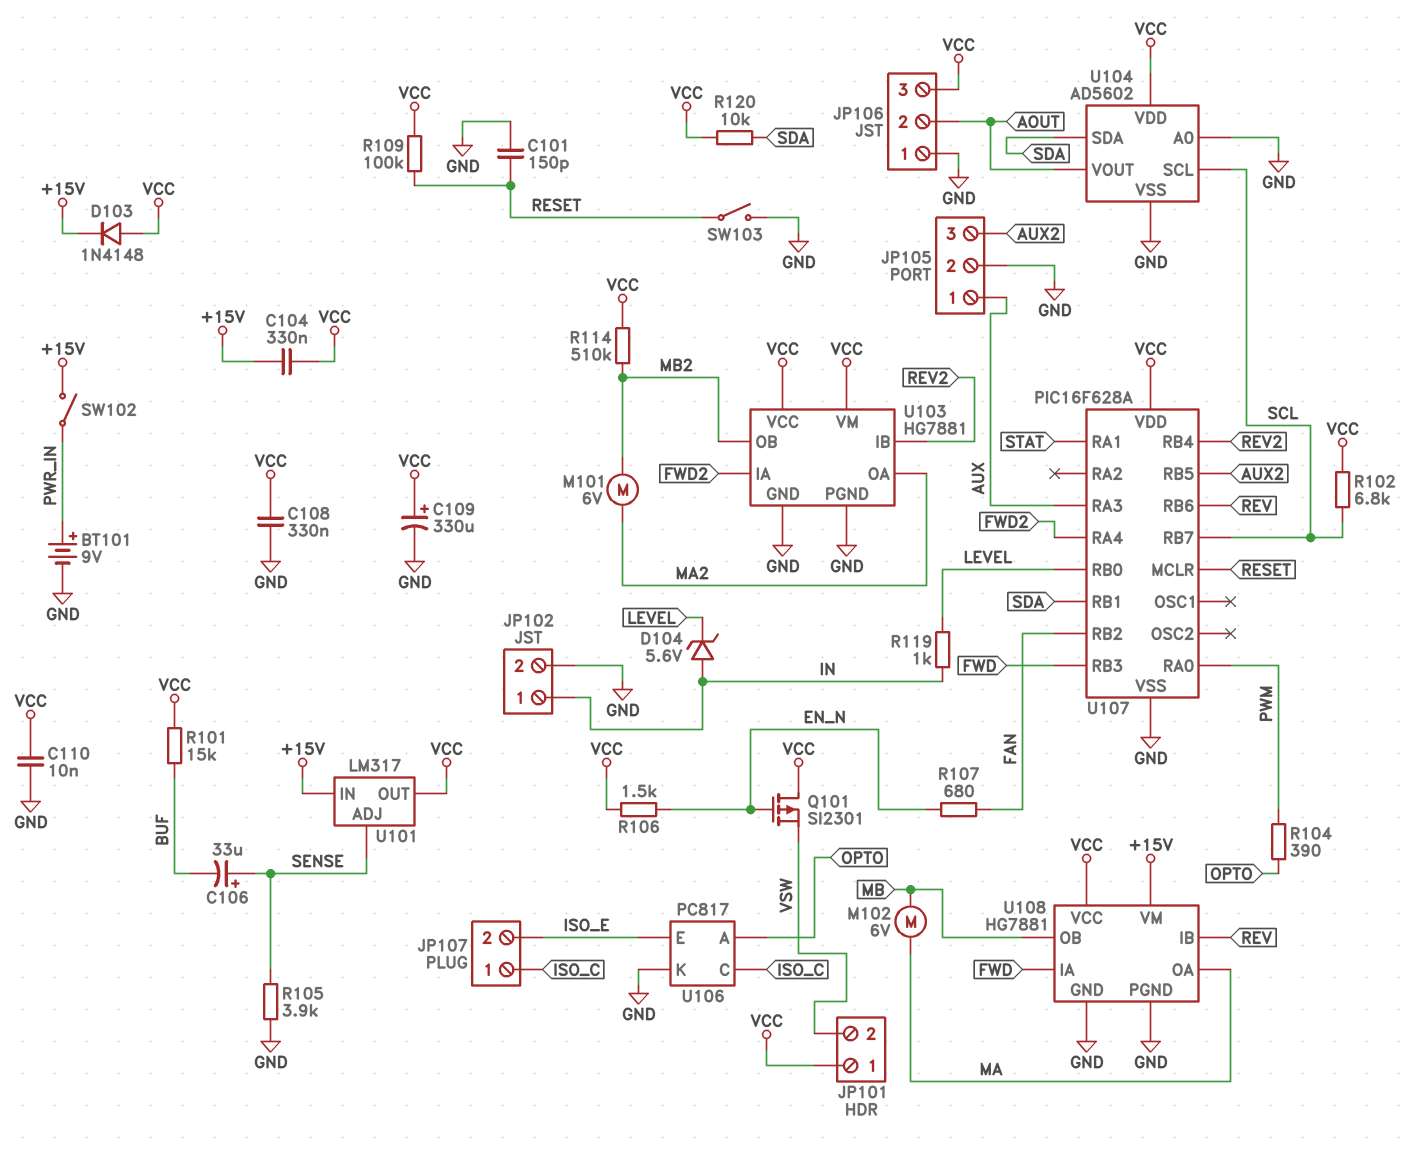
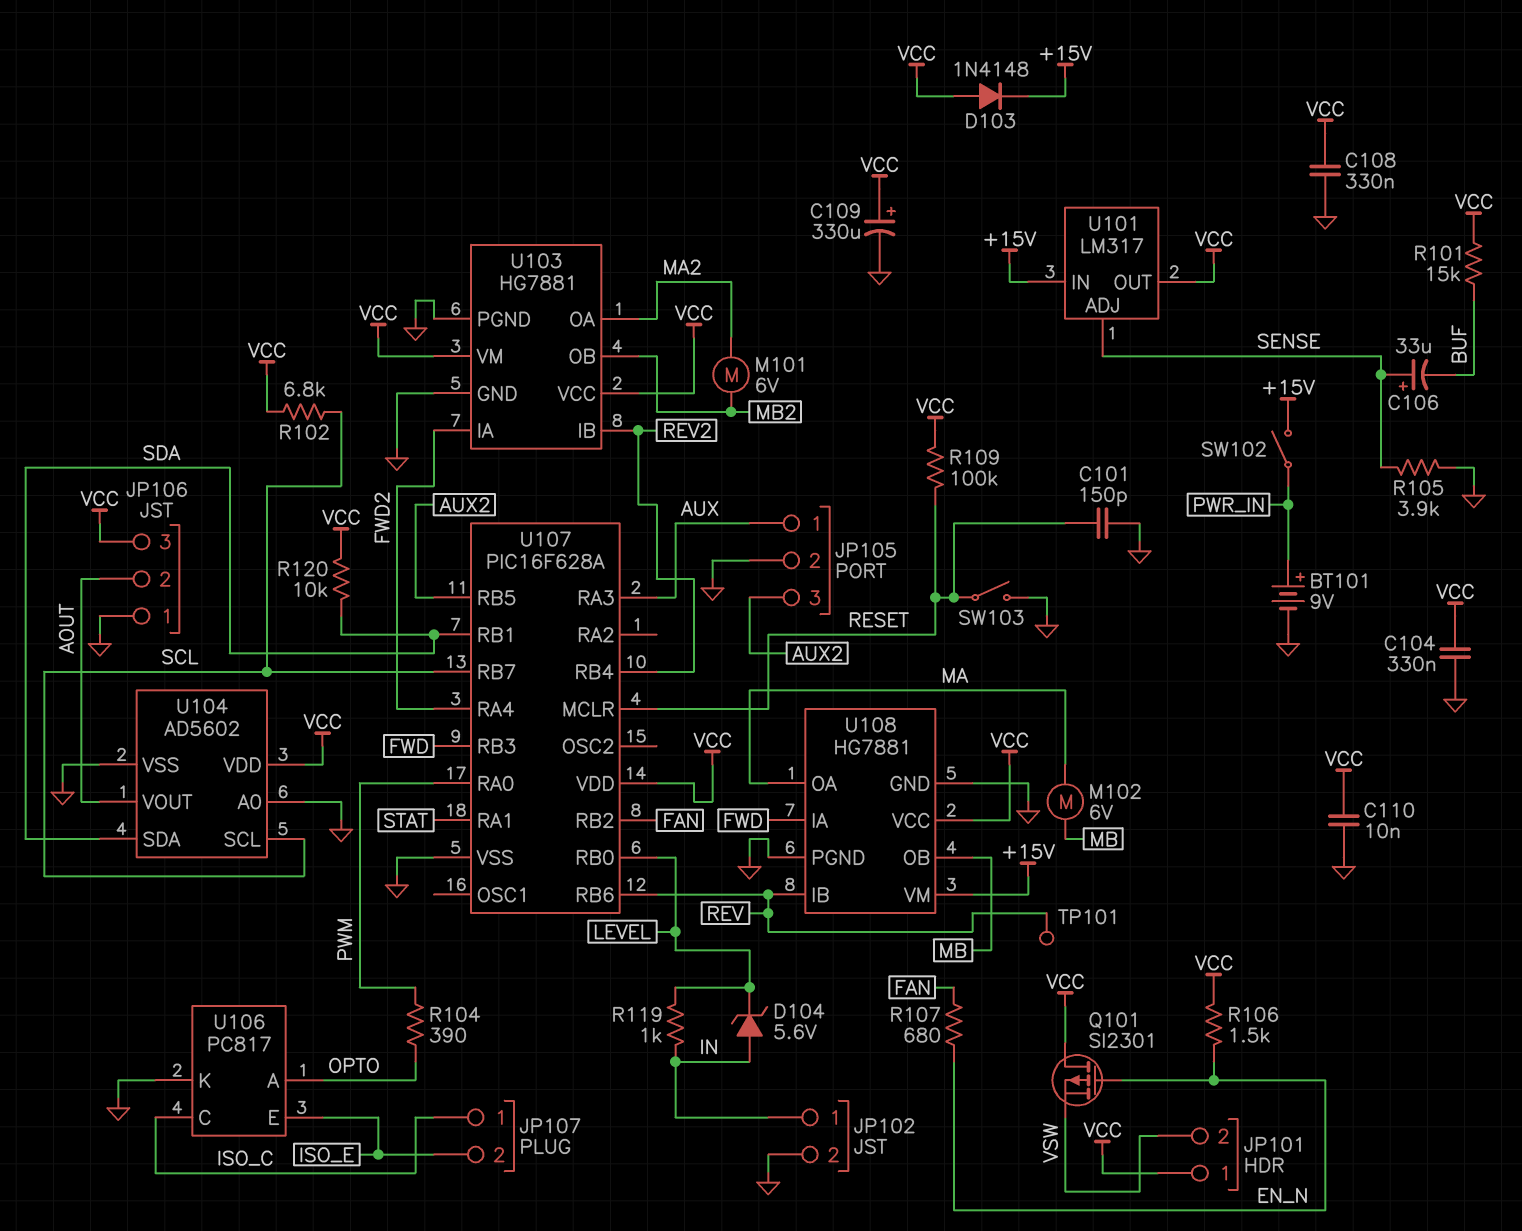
C104: 330nF (+15V, VCC) -> 330nF (GND, VCC)
R114: 510k (MB2, VCC) -> none
TP101: none -> test point (REV)

